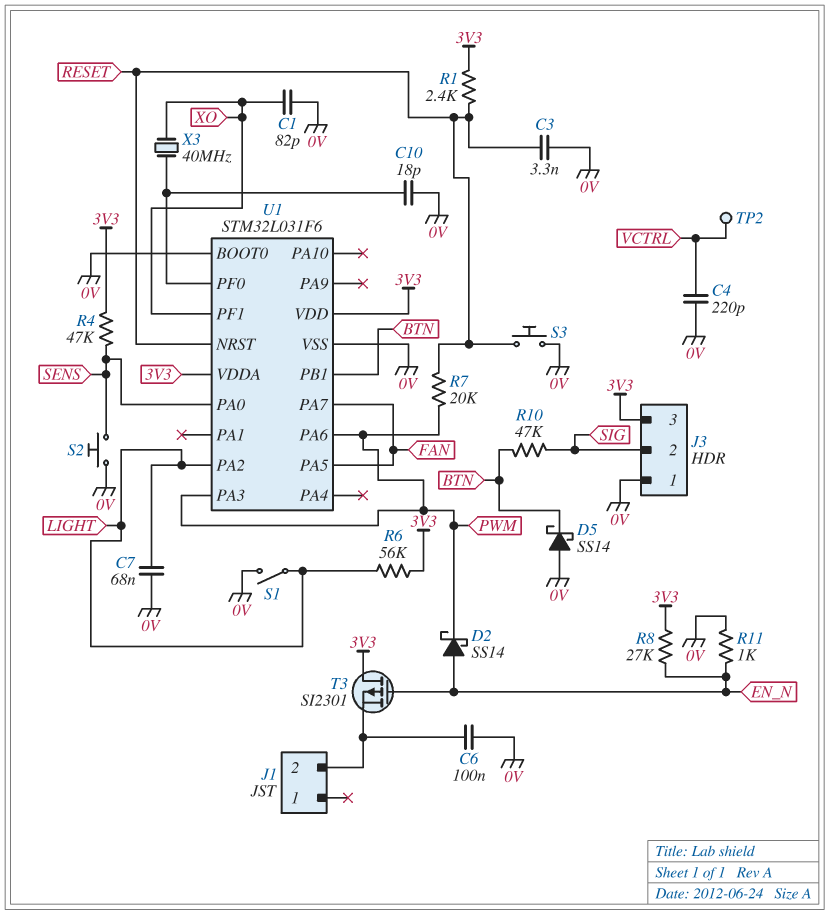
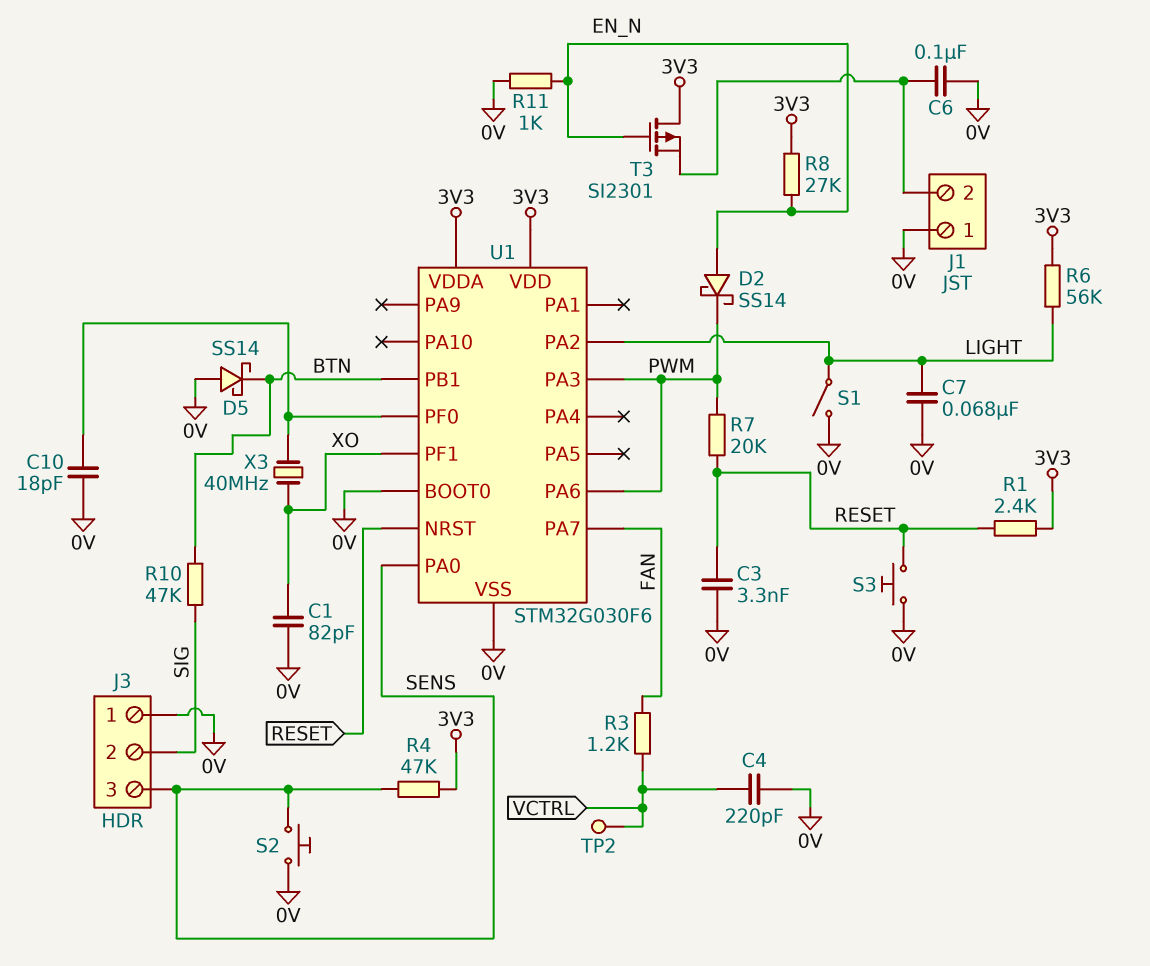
J1 pin 1: none -> 0V
J3 pin 3: 3V3 -> SENS
R3: none -> 1.2k (FAN, VCTRL)
U1: STM32L031F6 -> STM32G030F6
U1 pin PA5: FAN -> none

